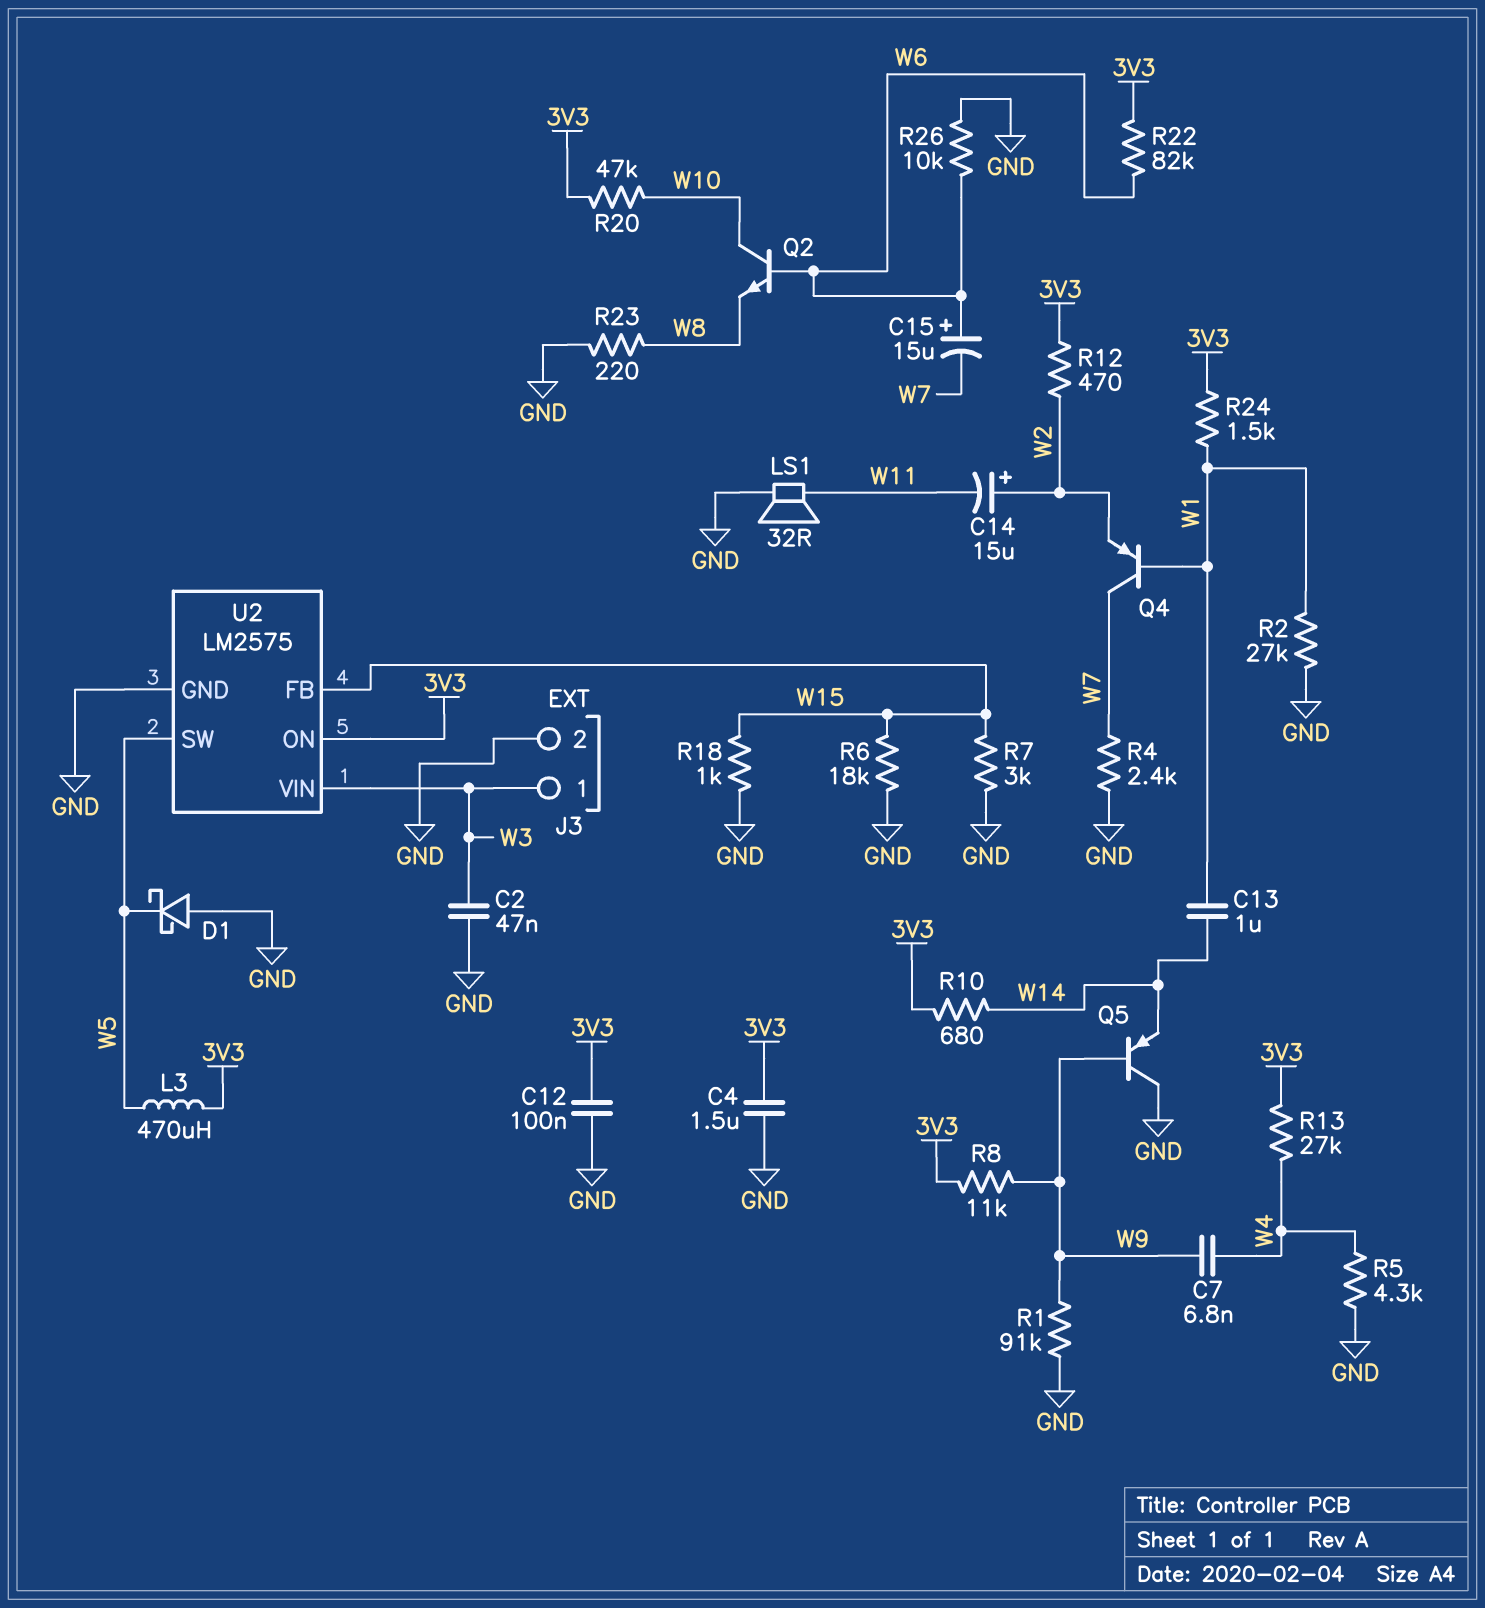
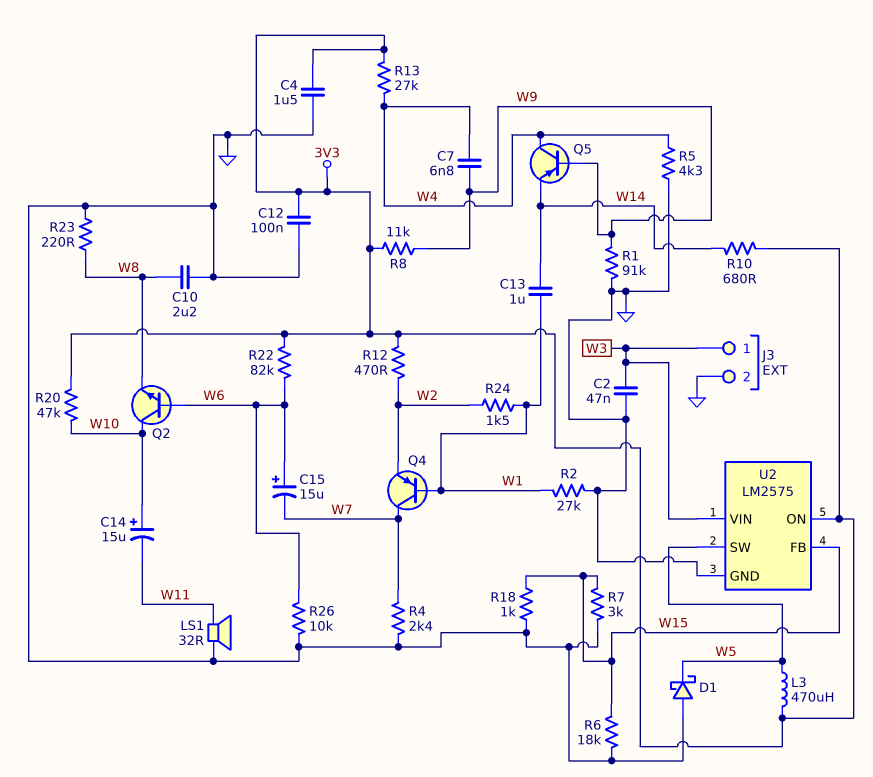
C10: none -> 2.2uF (GND, W8)
C14: 15uF (plus W2, minus W11) -> 15uF (plus W10, minus W11)
Q5: PNP (B W9, C GND, E W14) -> PNP (B W9, C W4, E W14)
R24: 1.5k (3V3, W1) -> 1.5k (W1, W2)

